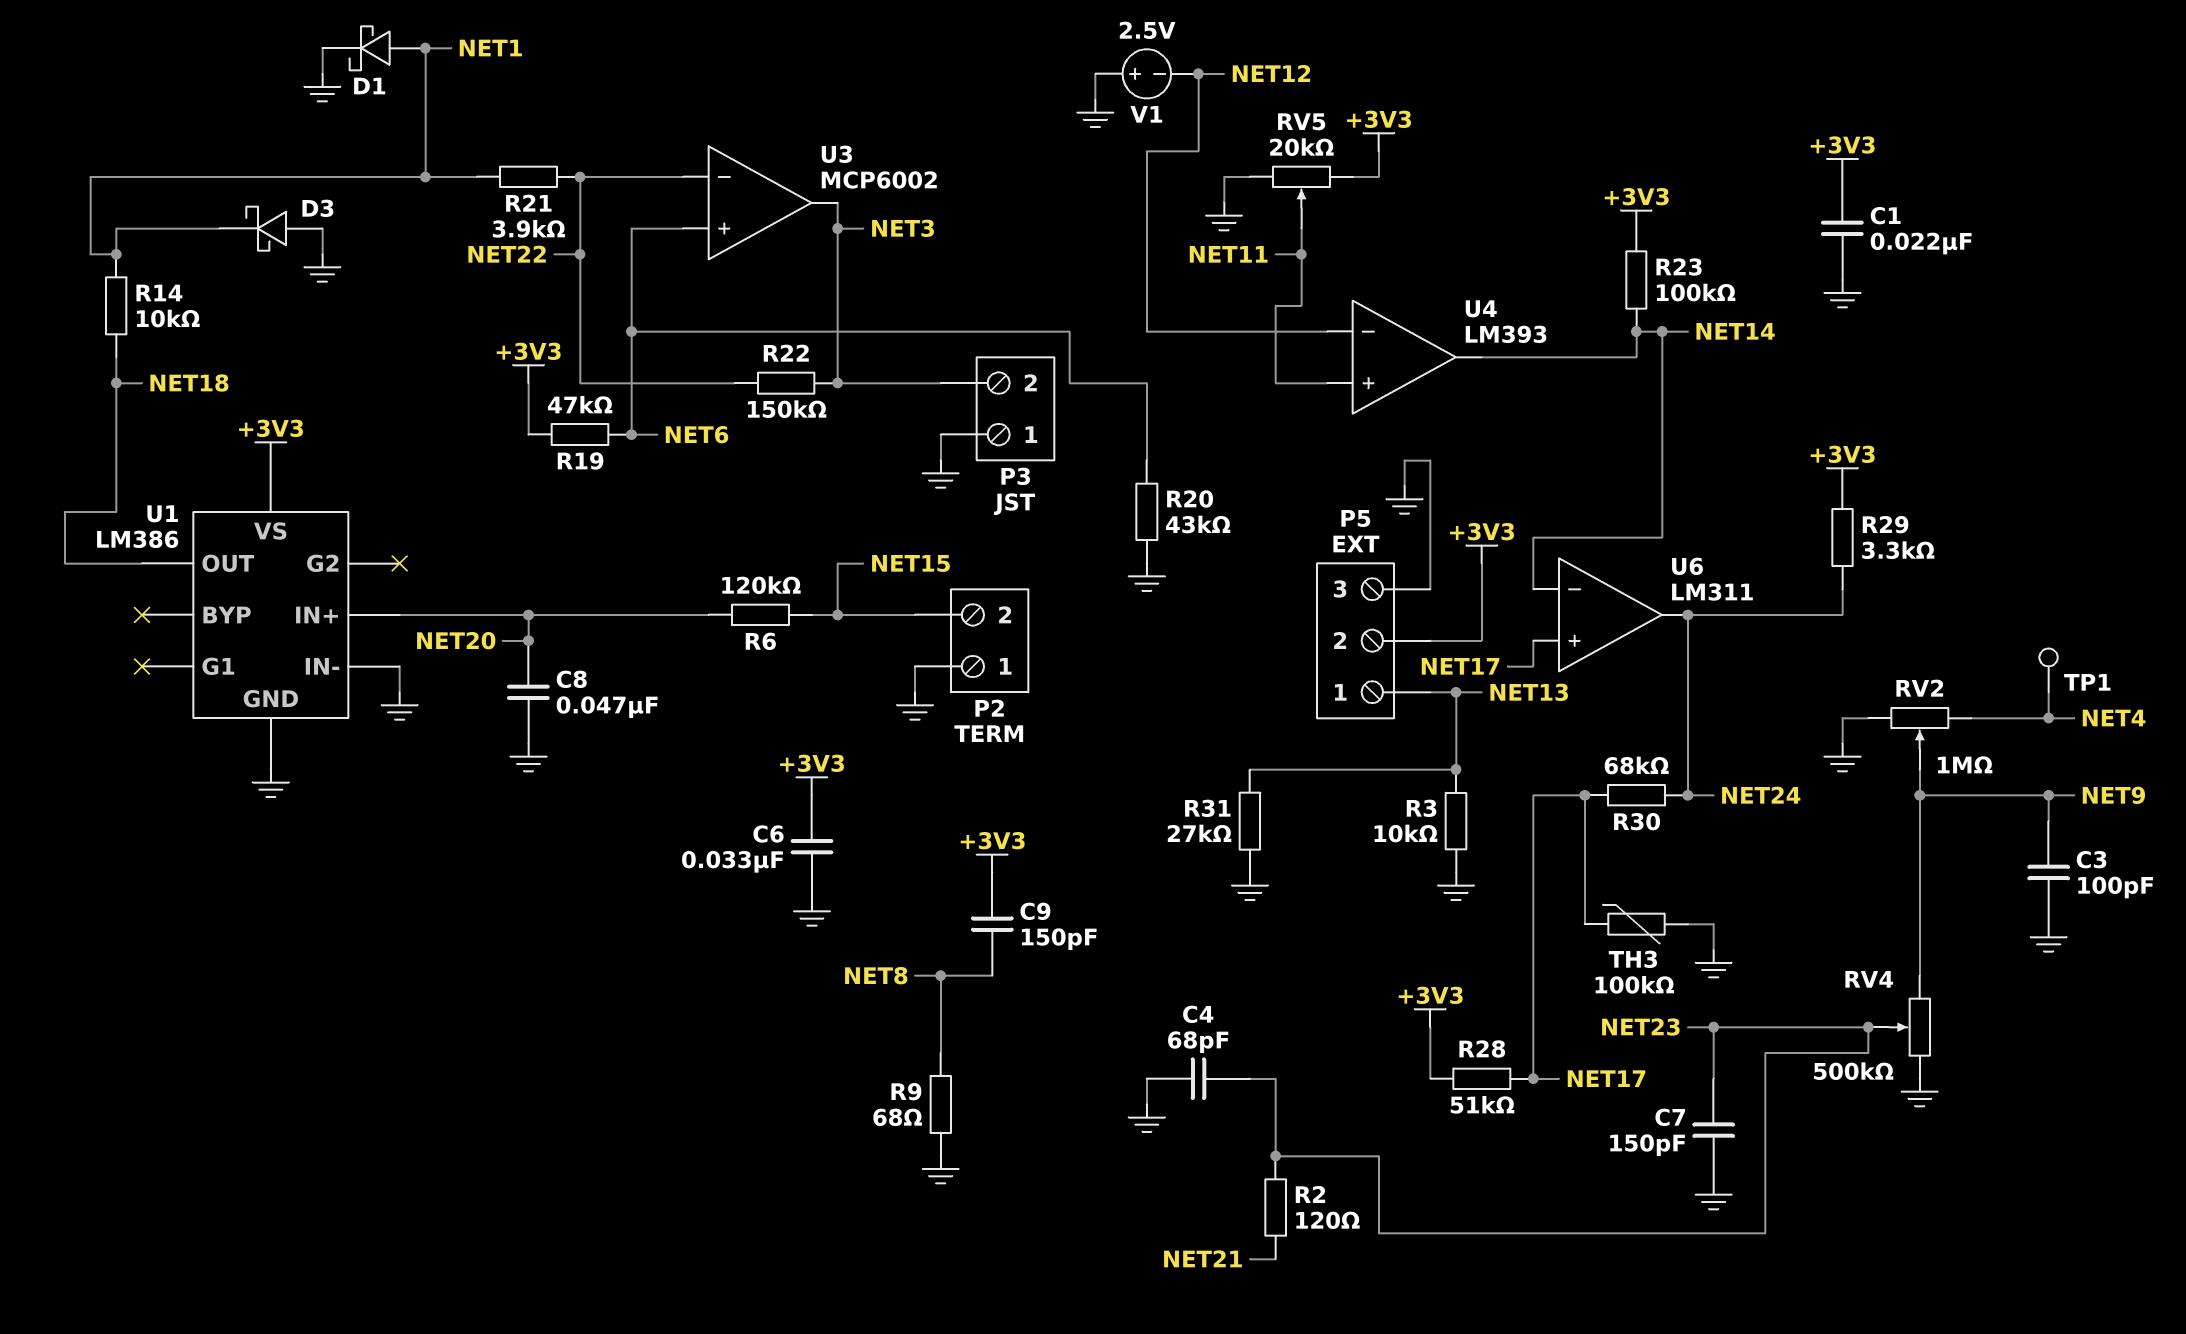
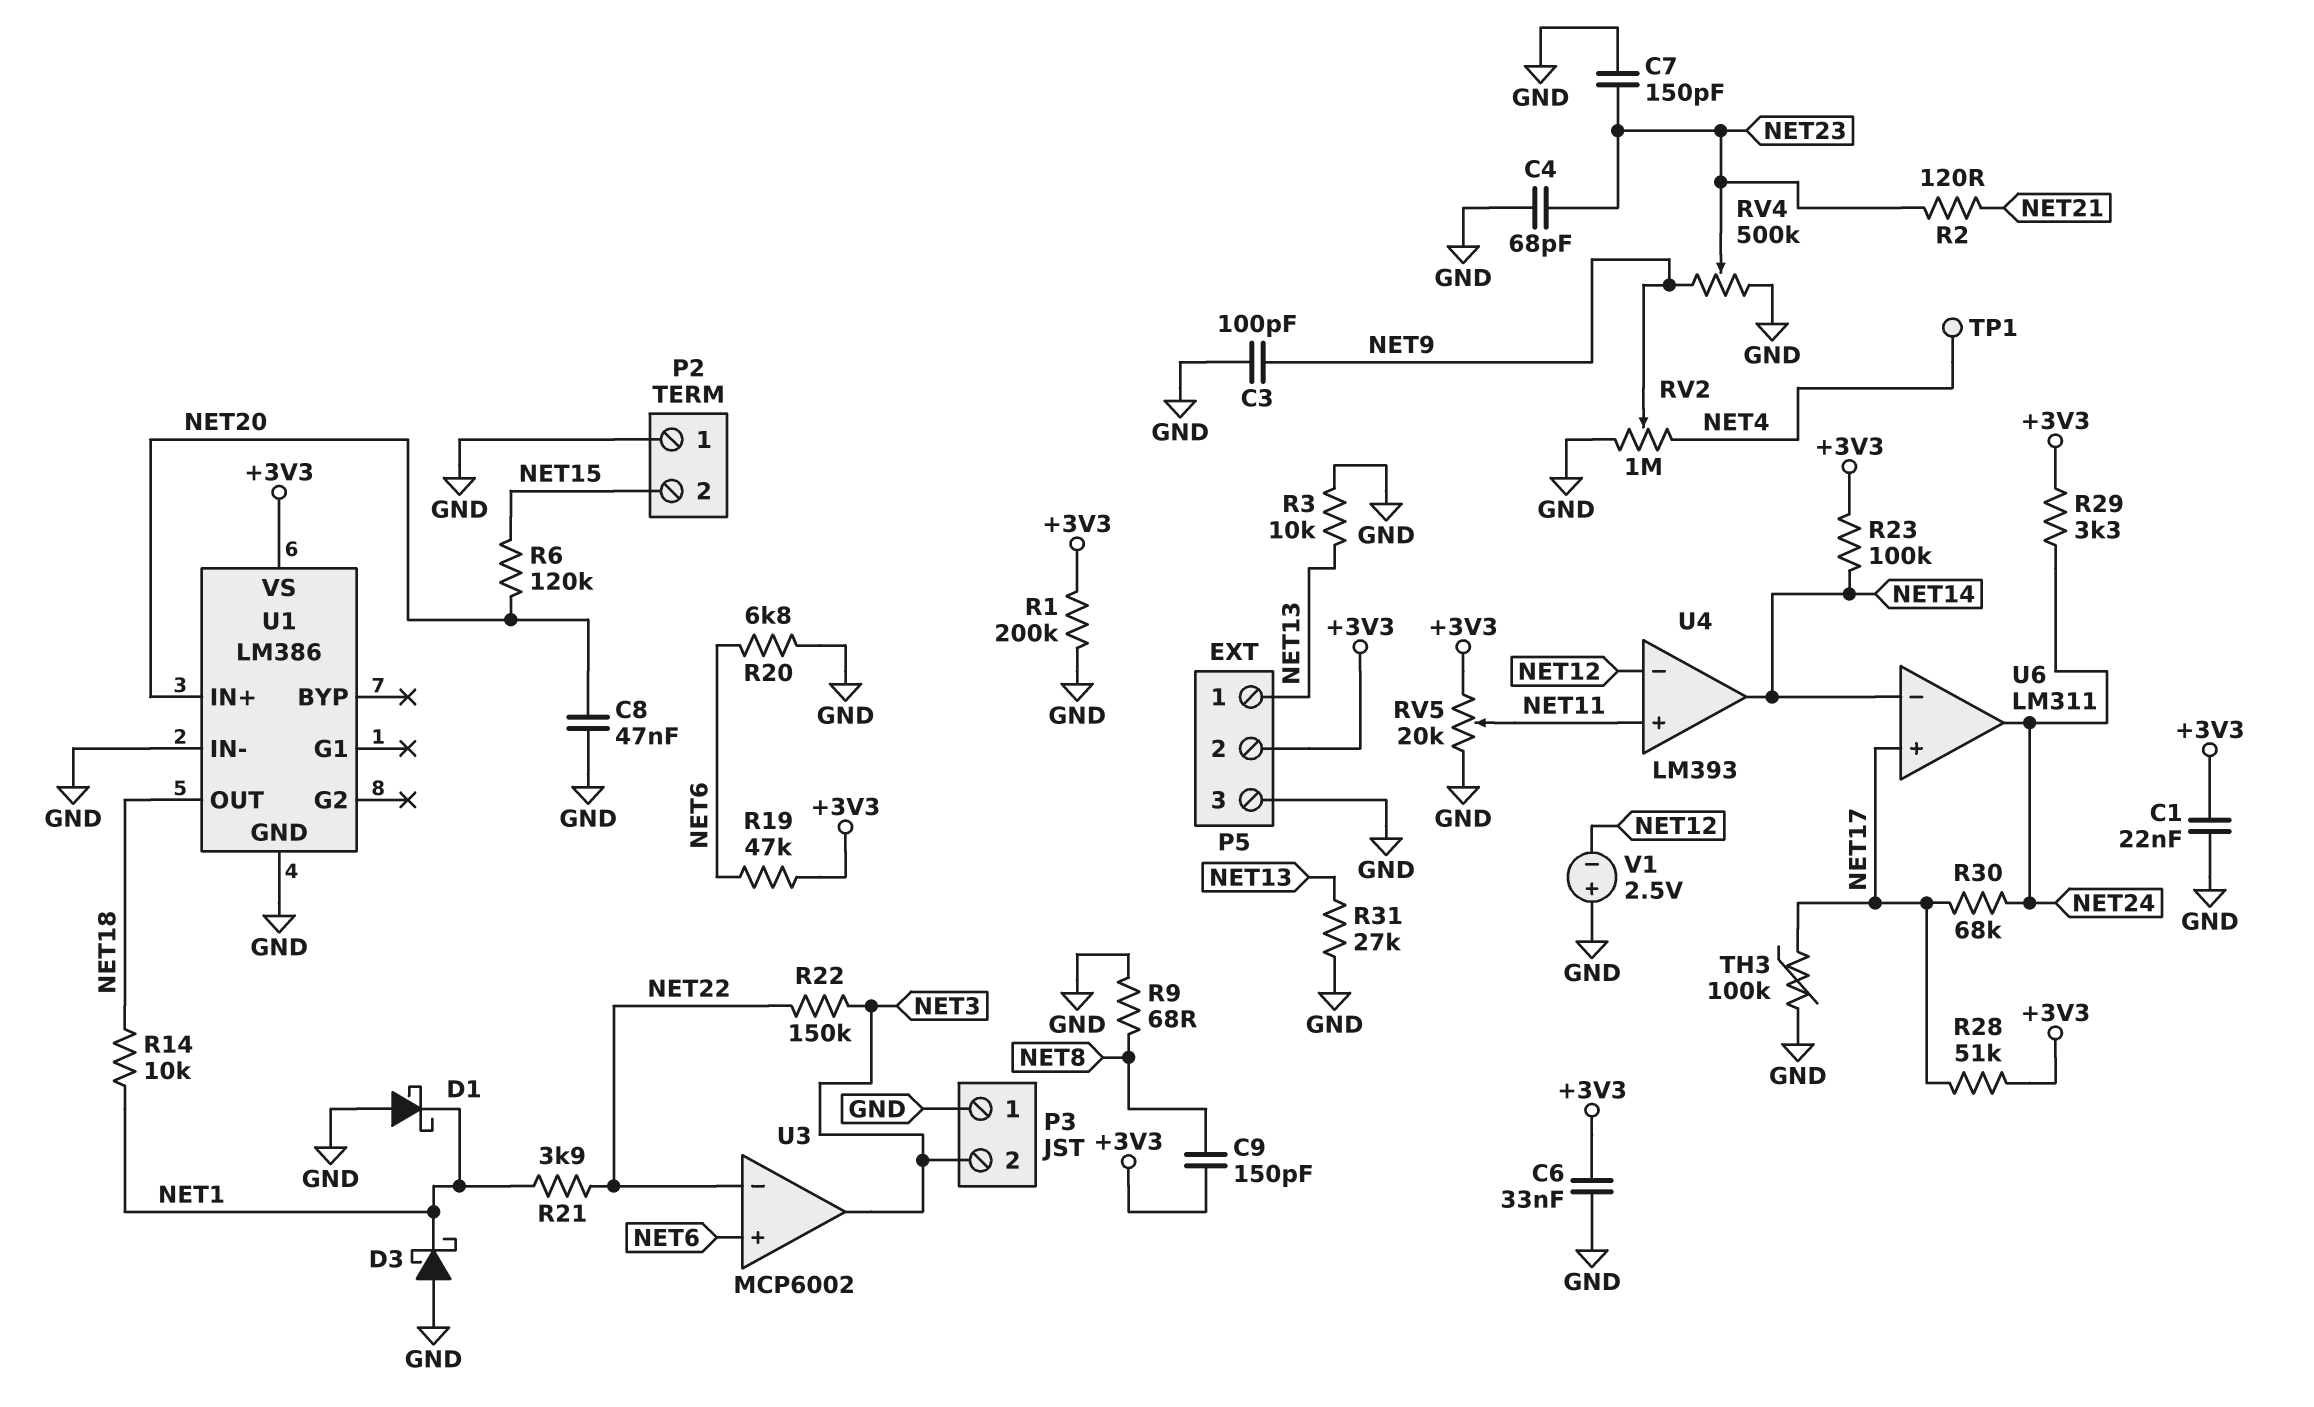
D1: schottky (A NET1, K GND) -> schottky (A GND, K NET1)
R1: none -> 200k (+3V3, GND)
R20: 43k (GND, NET6) -> 6.8k (GND, NET6)

